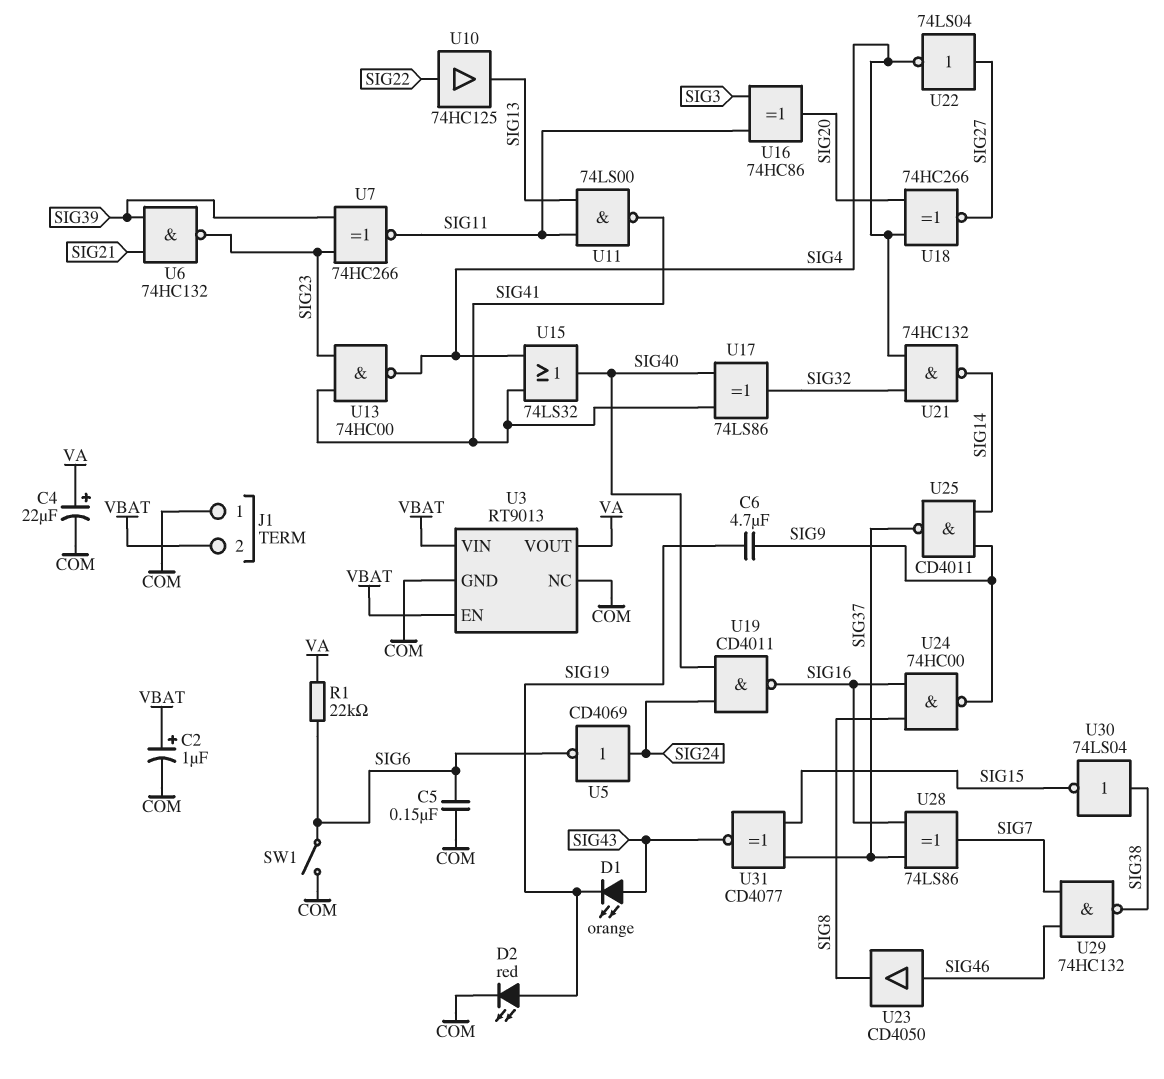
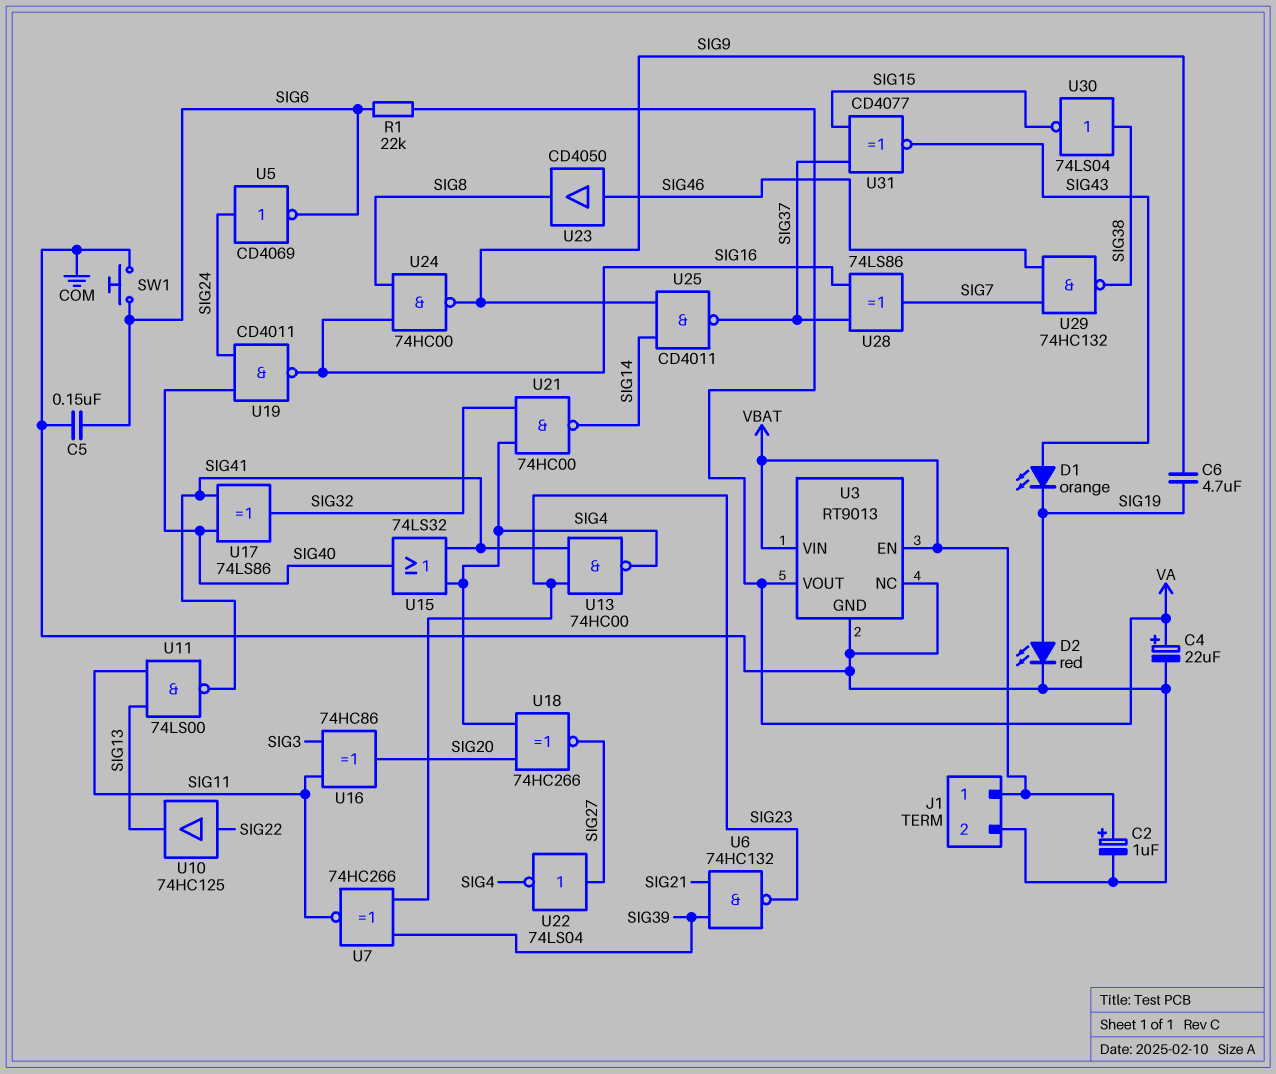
J1 pin 1: COM -> VBAT
J1 pin 2: VBAT -> COM
SW1: switch (COM, SIG6) -> button (COM, SIG6)
U21: NAND 74HC132 (in SIG4, in SIG32, out SIG14) -> NAND 74HC00 (in SIG4, in SIG32, out SIG14)

